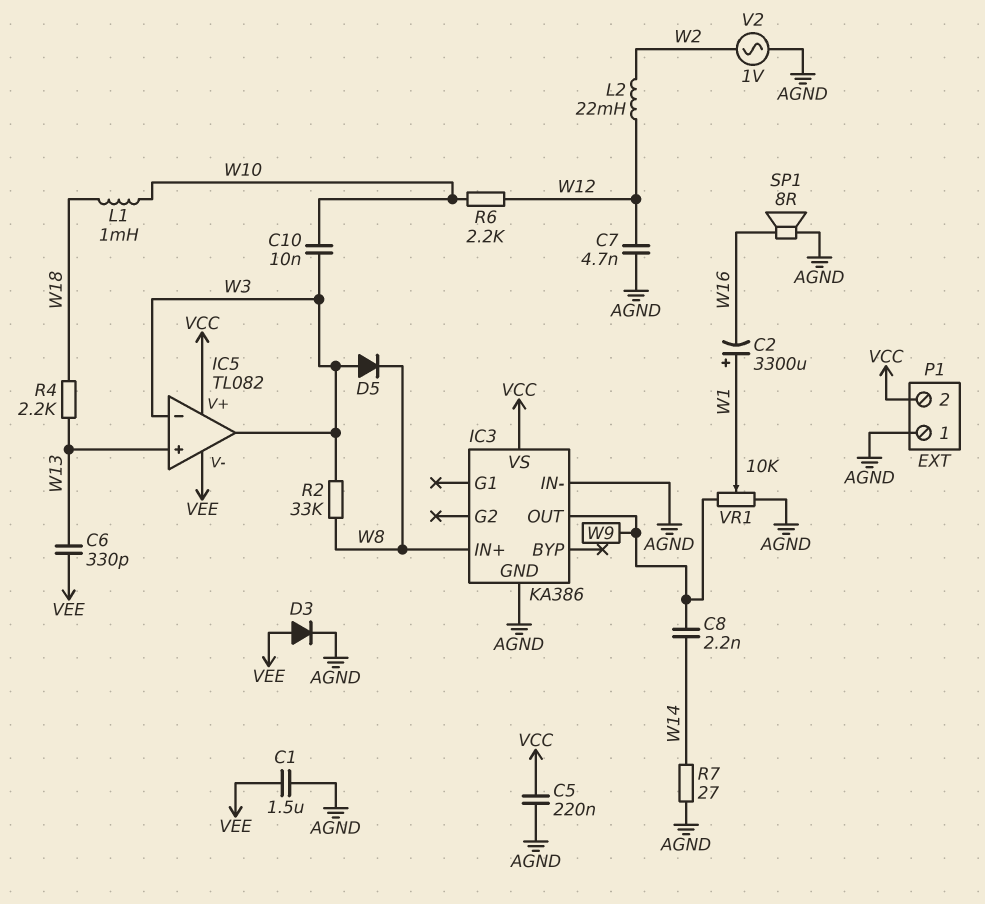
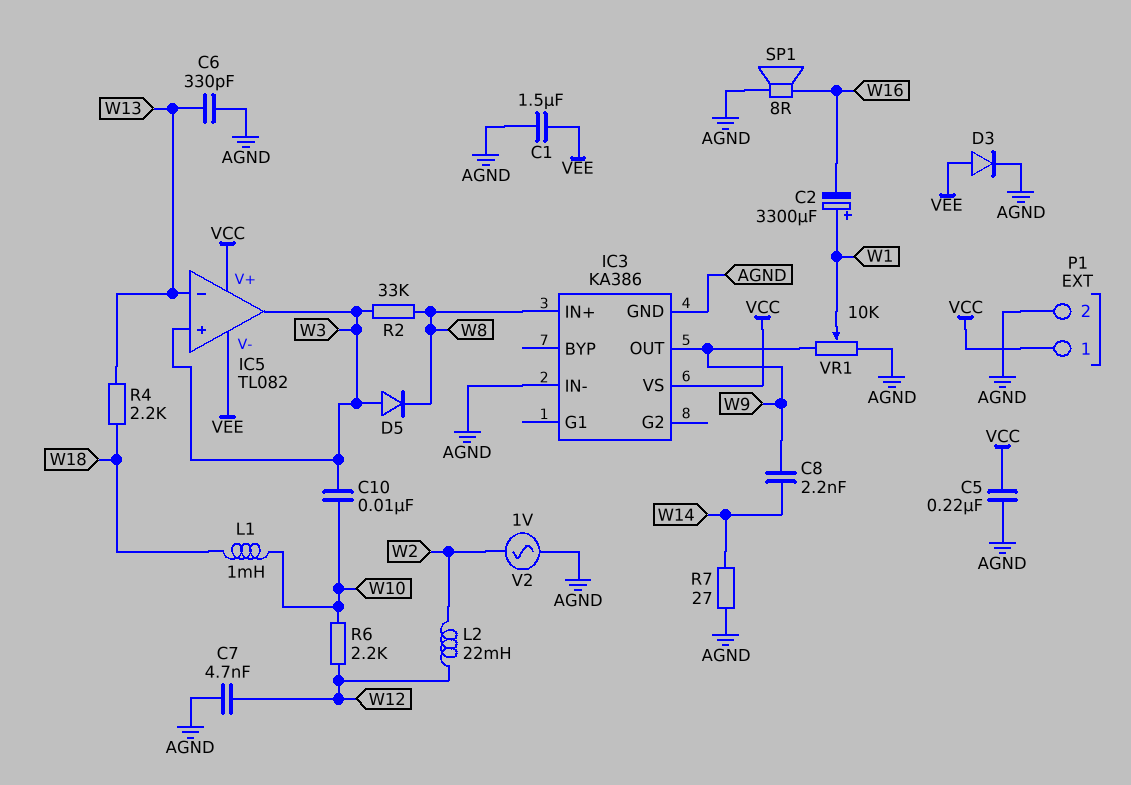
C6: 330pF (VEE, W13) -> 330pF (AGND, W13)
IC5 pin in+: W13 -> W3
IC5 pin in-: W3 -> W13
P1 pin 1: AGND -> VCC
P1 pin 2: VCC -> AGND

